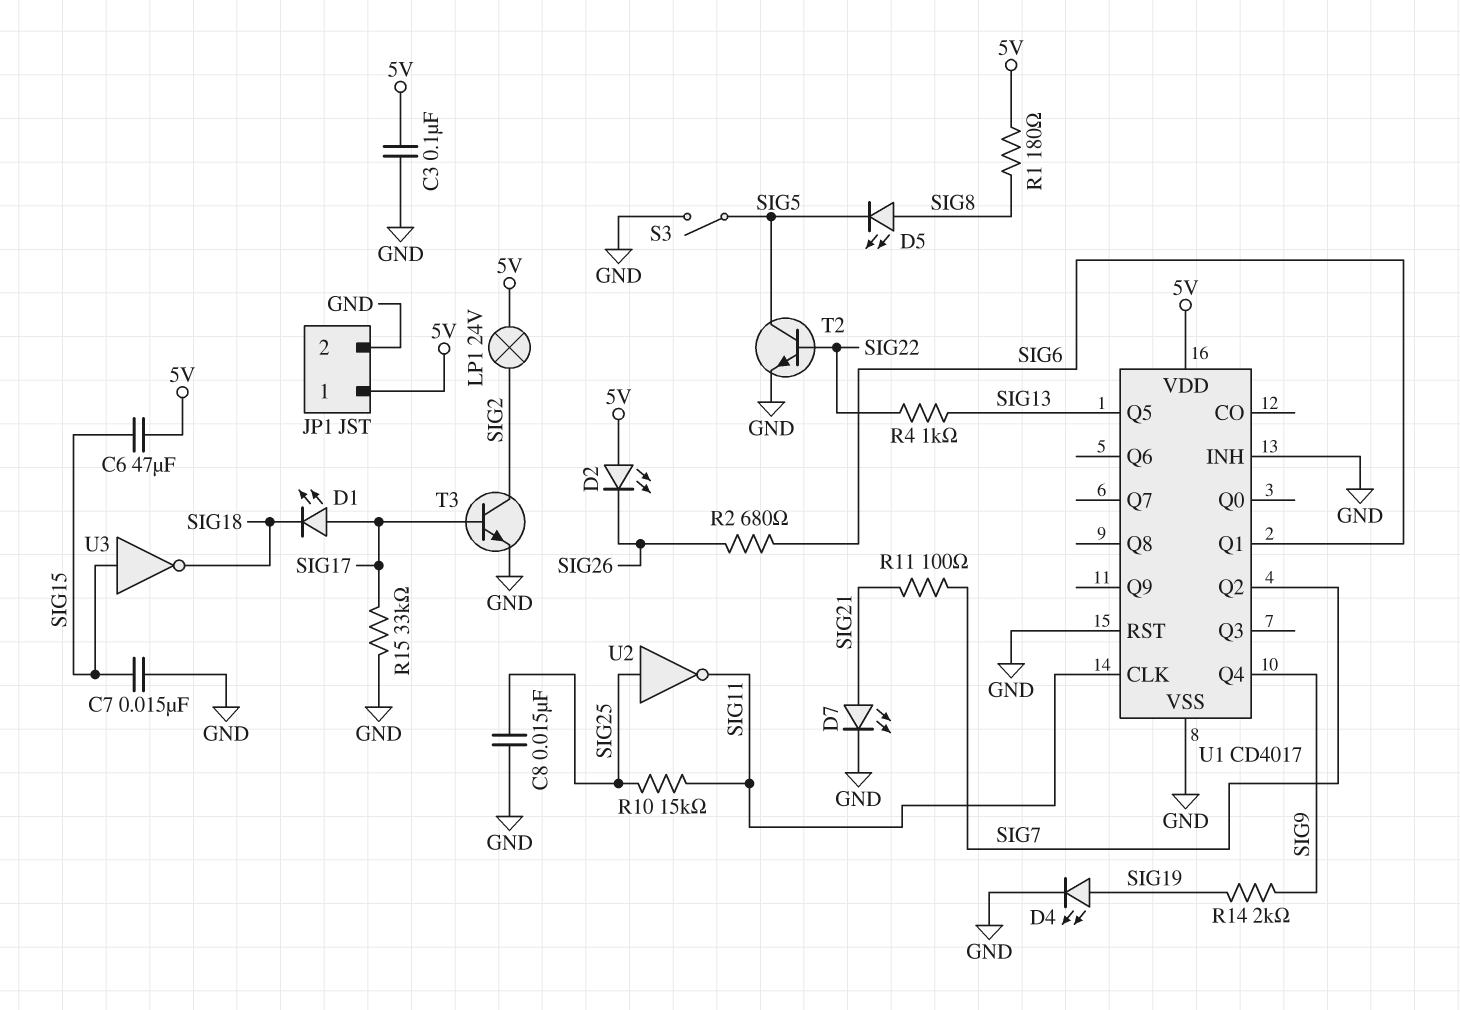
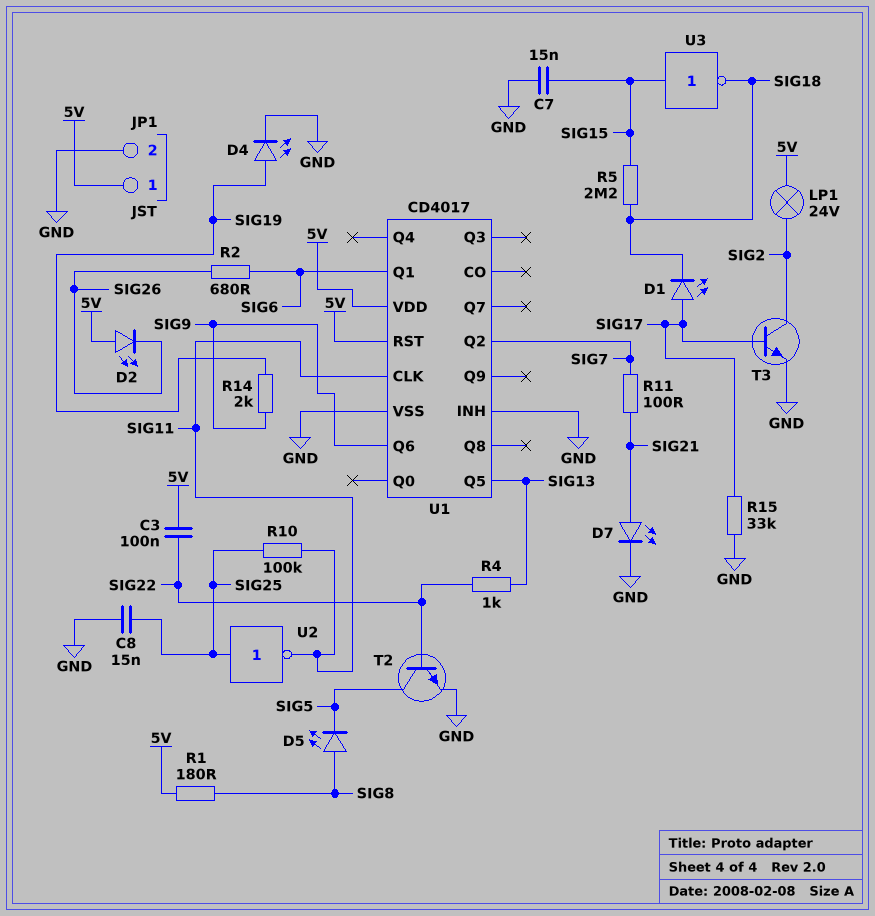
C3: 100nF (5V, GND) -> 100nF (5V, SIG22)
C6: 47uF (5V, SIG15) -> none
R5: none -> 2.2M (SIG15, SIG18)
R10: 15k (SIG11, SIG25) -> 100k (SIG11, SIG25)
S3: switch (GND, SIG5) -> none
U1 pin Q4: SIG9 -> none
U1 pin Q6: none -> SIG9
U1 pin RST: GND -> 5V

